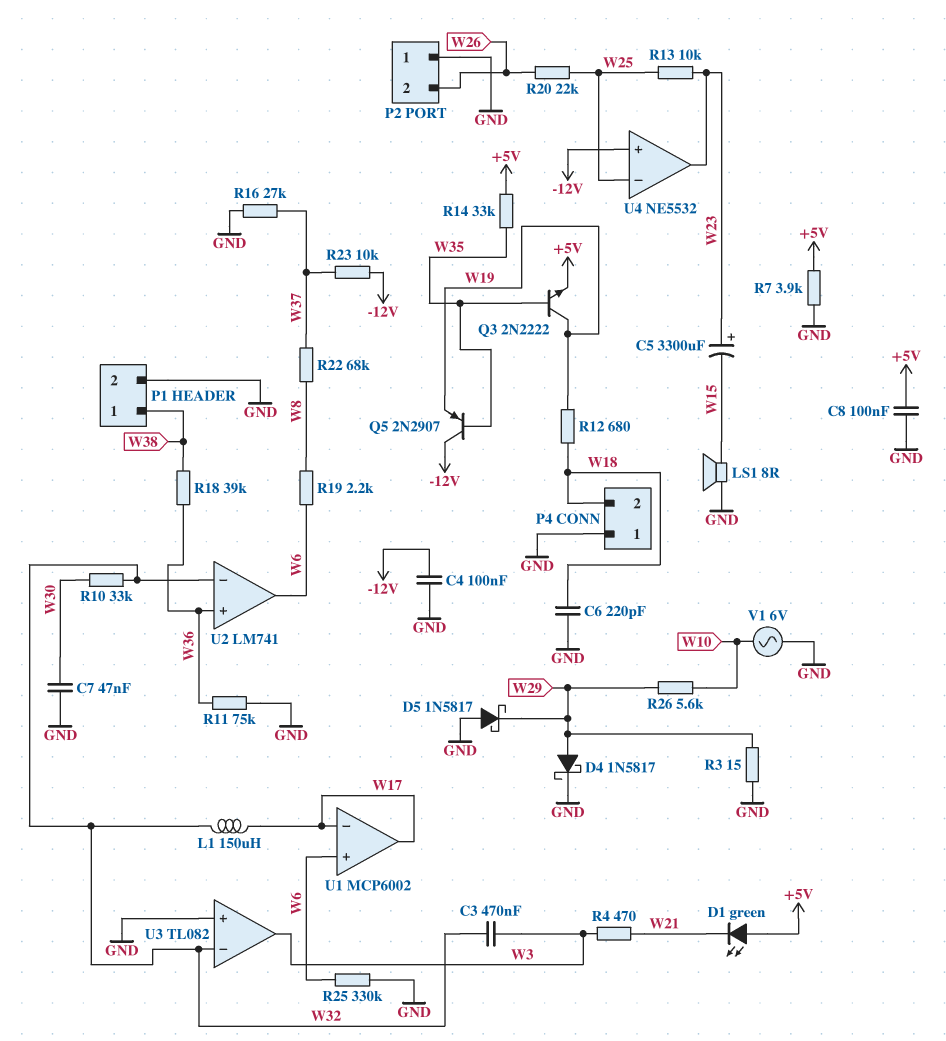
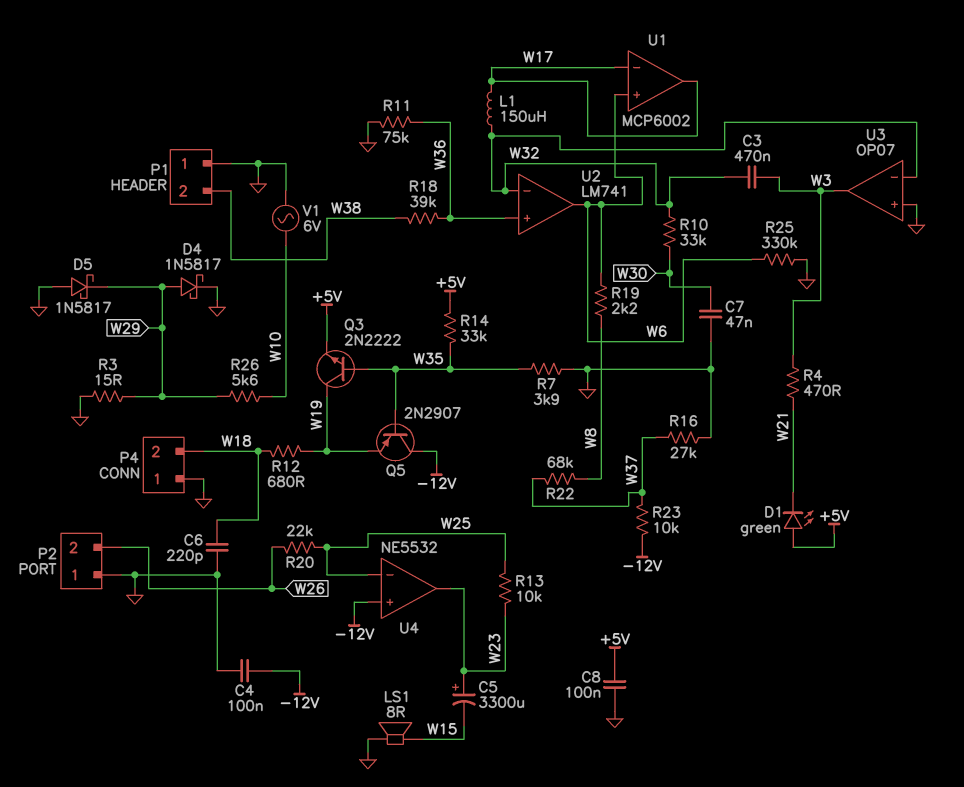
P1 pin 1: W38 -> GND
P1 pin 2: GND -> W38
R7: 3.9k (+5V, GND) -> 3.9k (GND, W35)
U3: TL082 -> OP07

